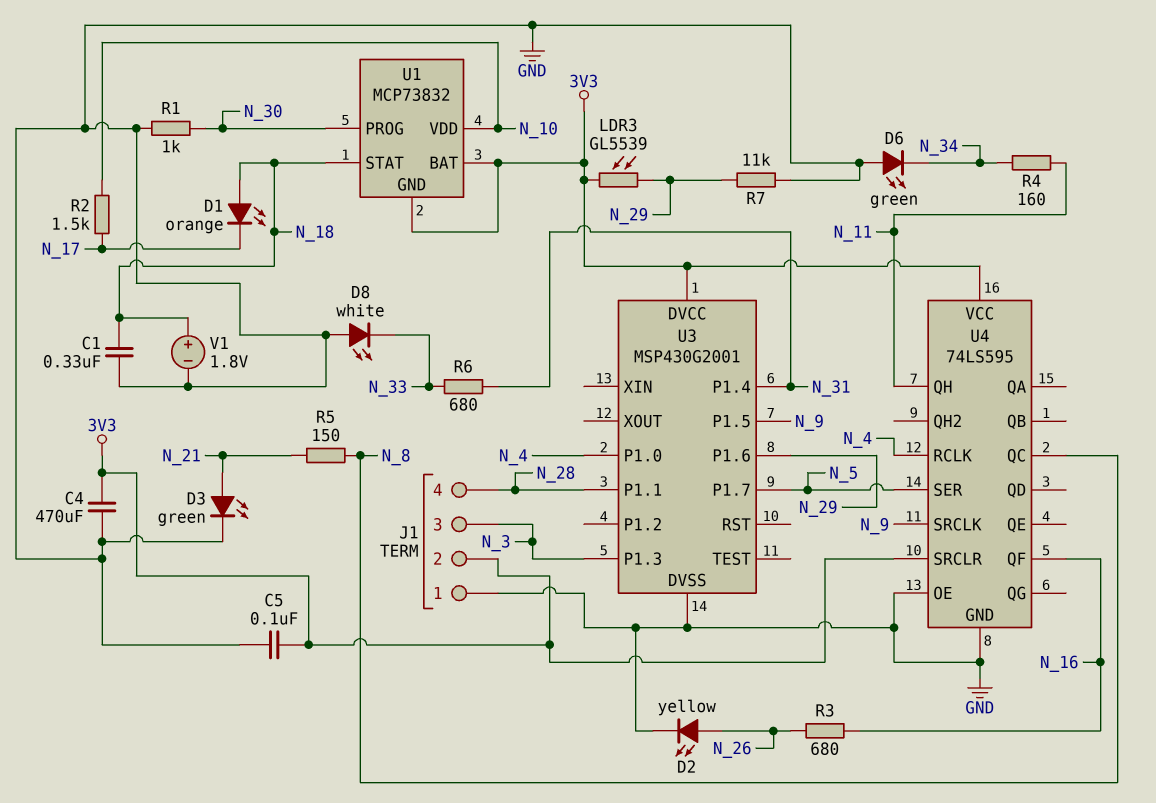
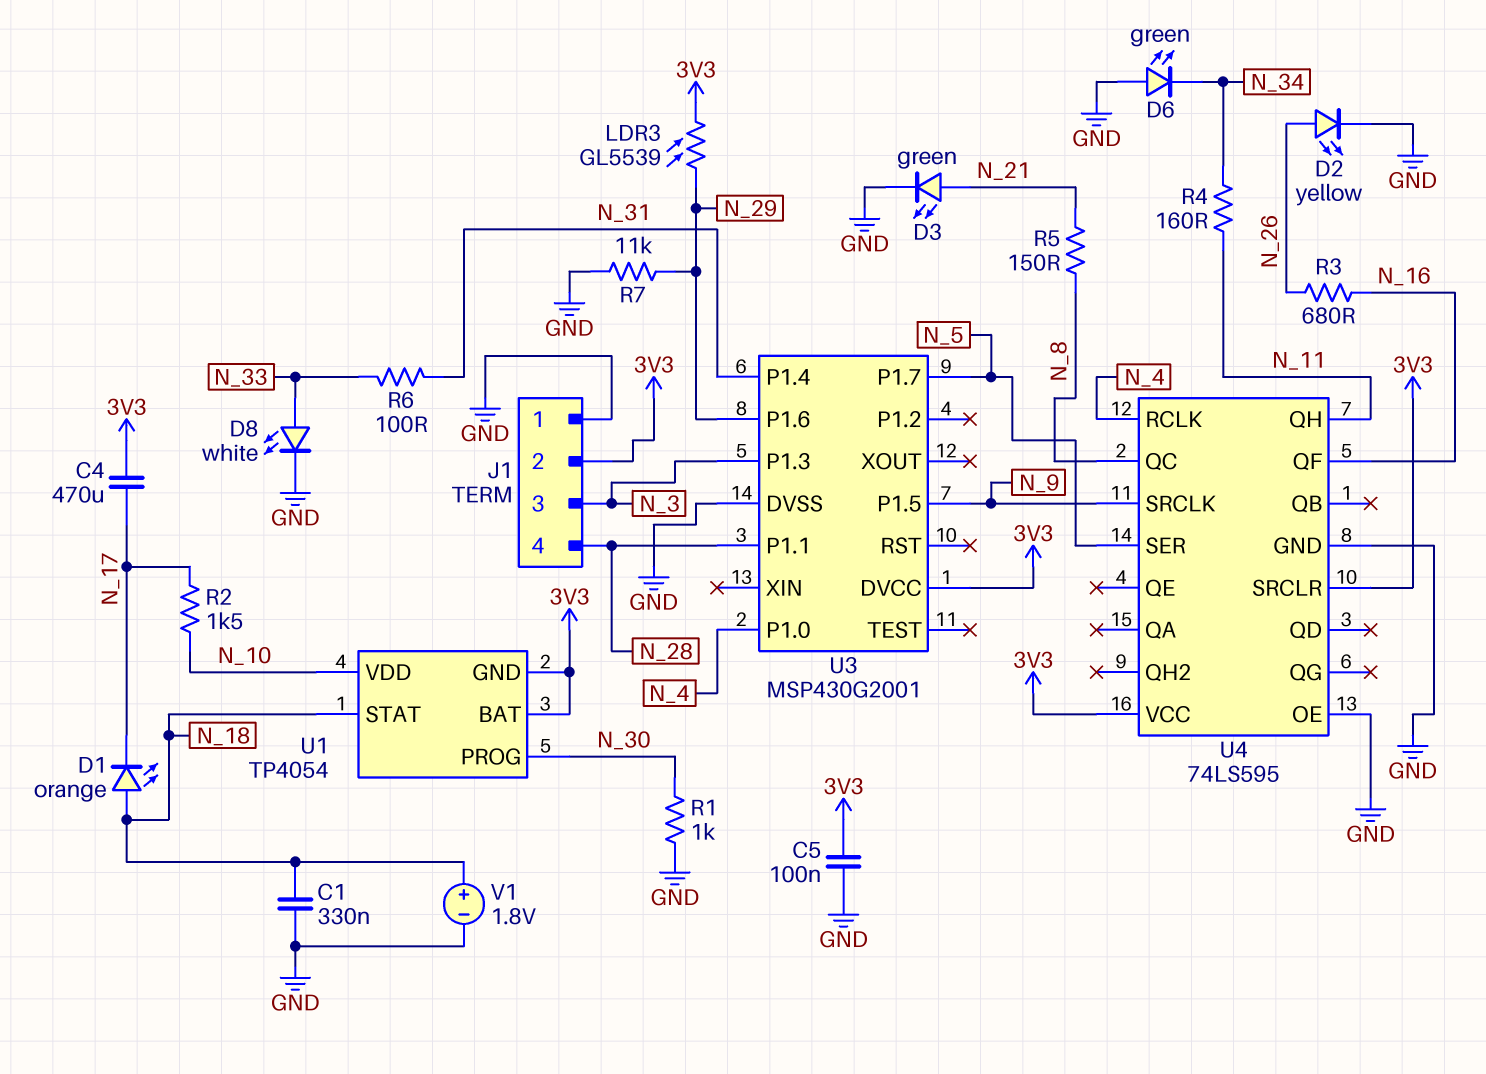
C4: 470uF (3V3, GND) -> 470uF (3V3, N_17)
D8: LED white (A GND, K N_33) -> LED white (A N_33, K GND)
R6: 680 (N_31, N_33) -> 100 (N_31, N_33)
U1: MCP73832 -> TP4054

